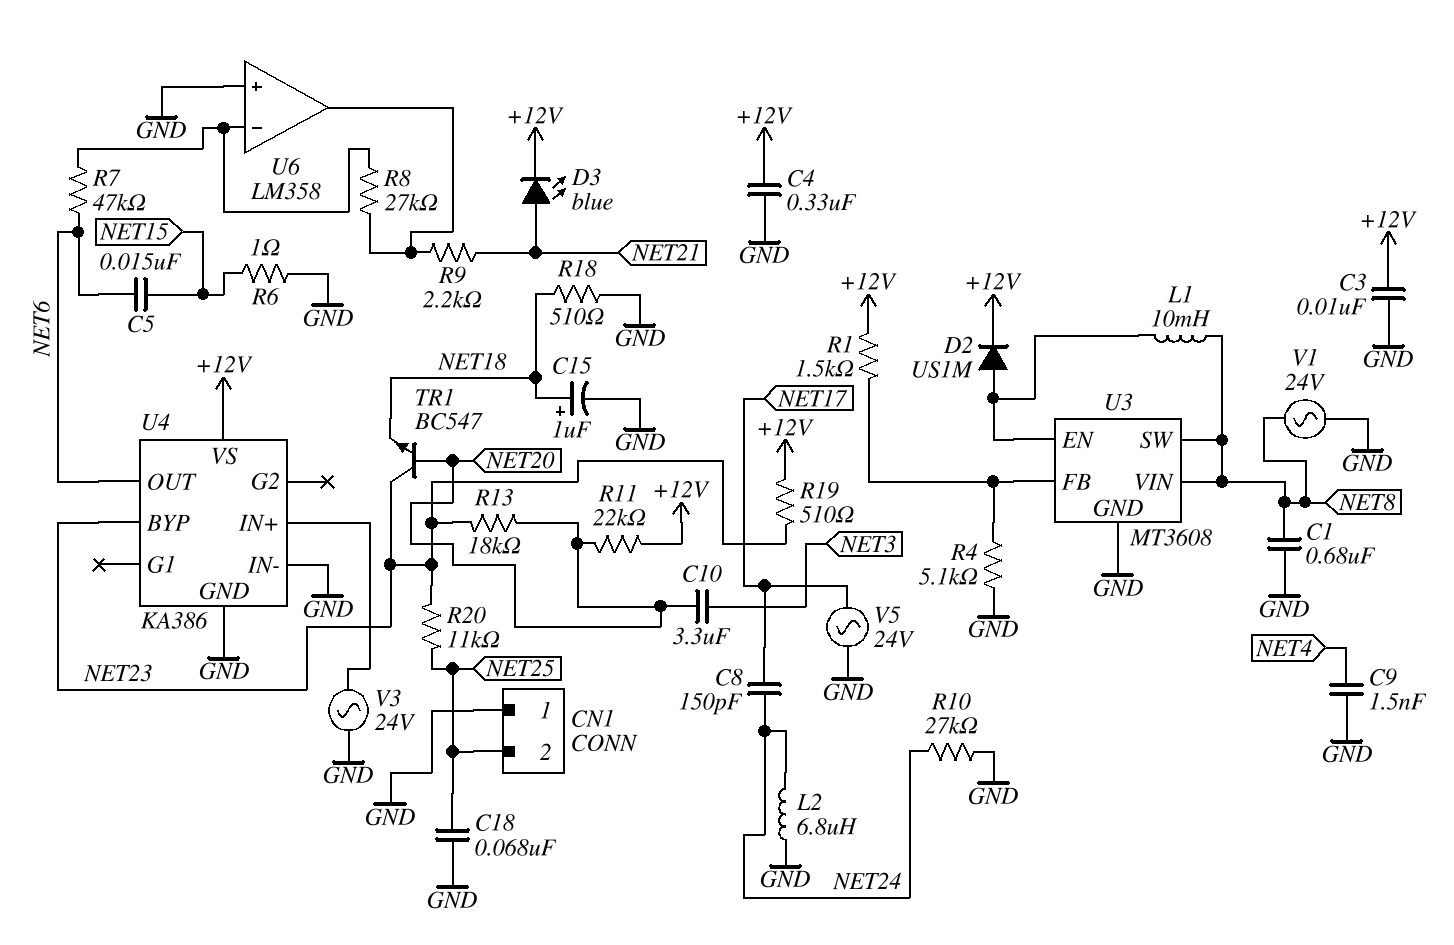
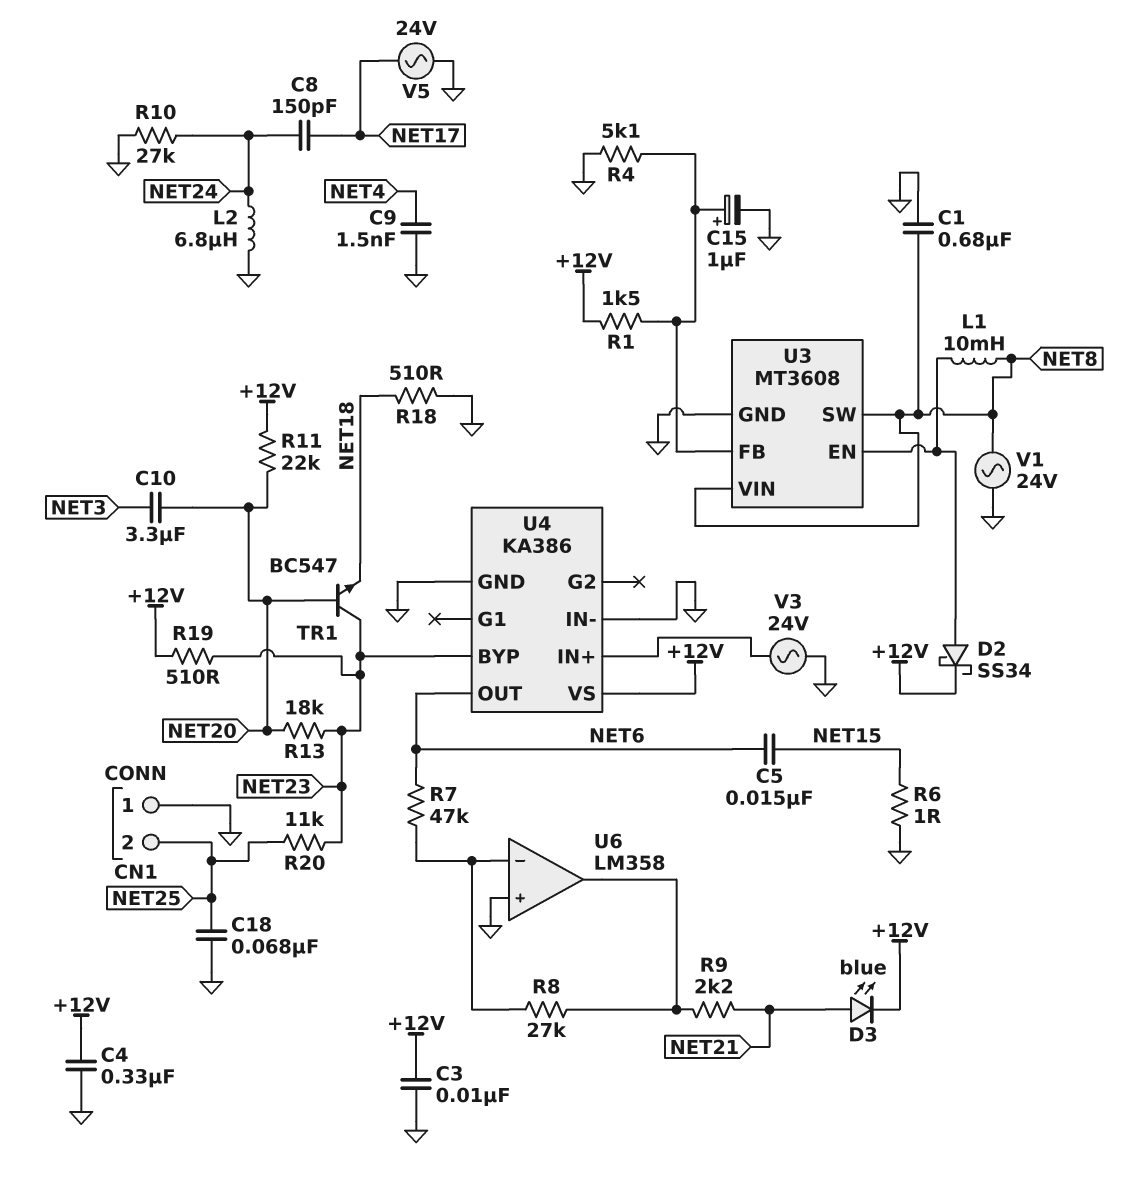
C15: 1uF (plus NET18, minus GND) -> 1uF (plus U3/FB, minus GND)
D2: diode US1M (A U3/EN, K +12V) -> schottky SS34 (A U3/EN, K +12V)

